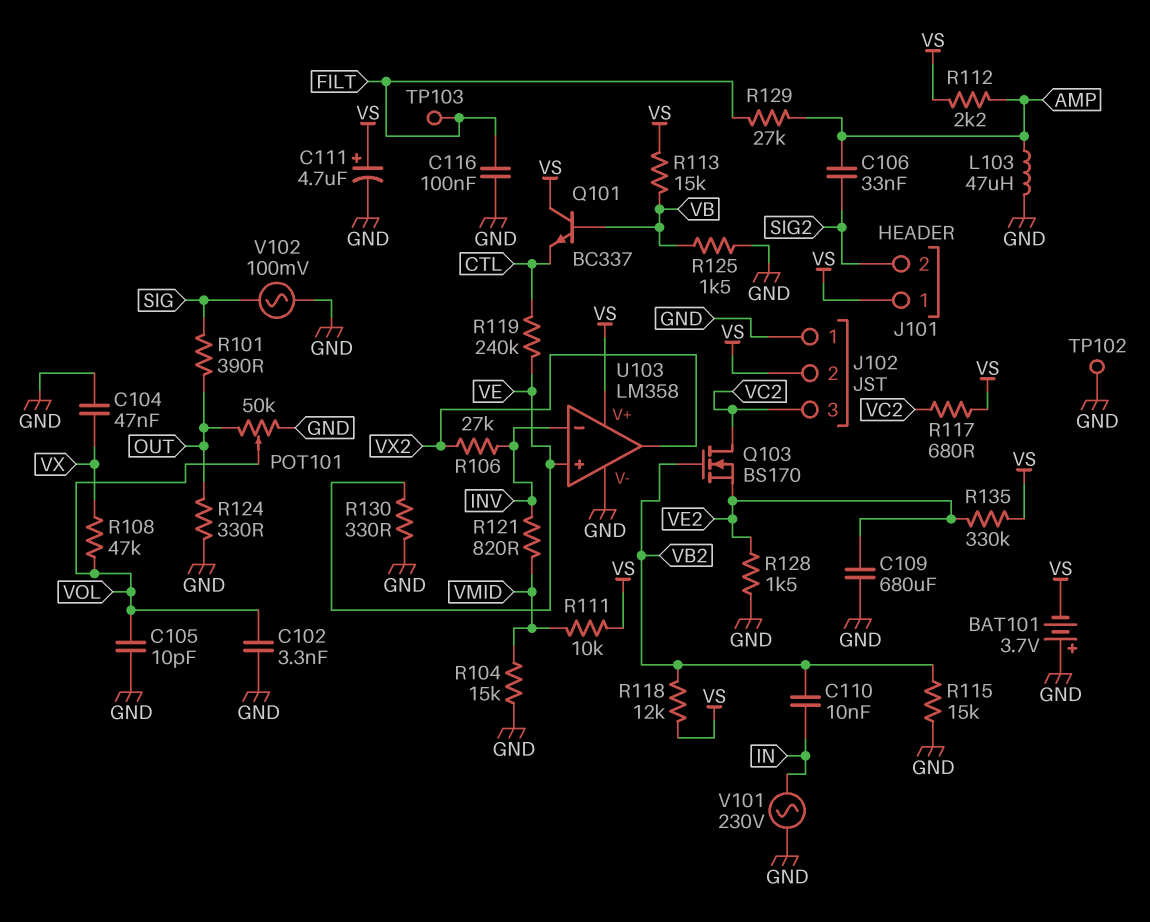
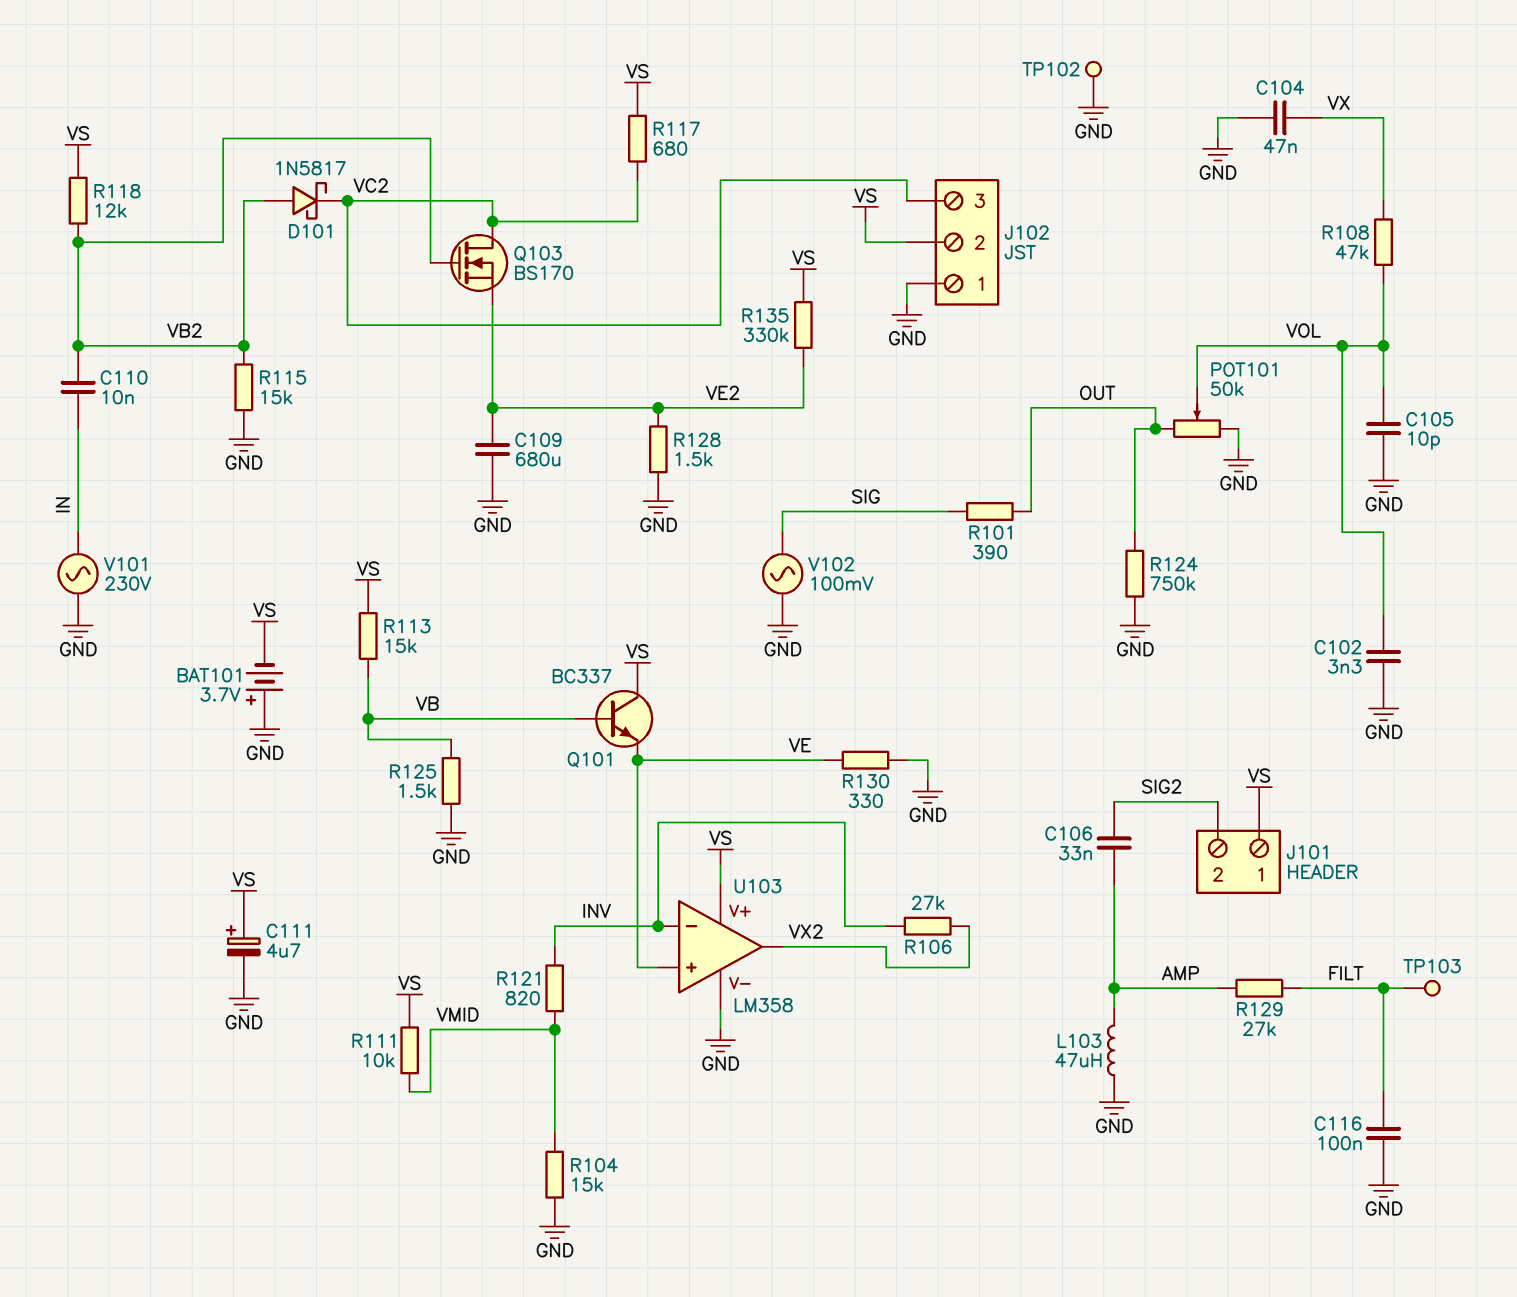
D101: none -> schottky 1N5817 (A VB2, K VC2)
Q101: NPN BC337 (B VB, C VS, E CTL) -> NPN BC337 (B VB, C VS, E VE)
R112: 2.2k (AMP, VS) -> none
R119: 240k (CTL, VE) -> none
R124: 330 (GND, OUT) -> 750k (GND, OUT)

